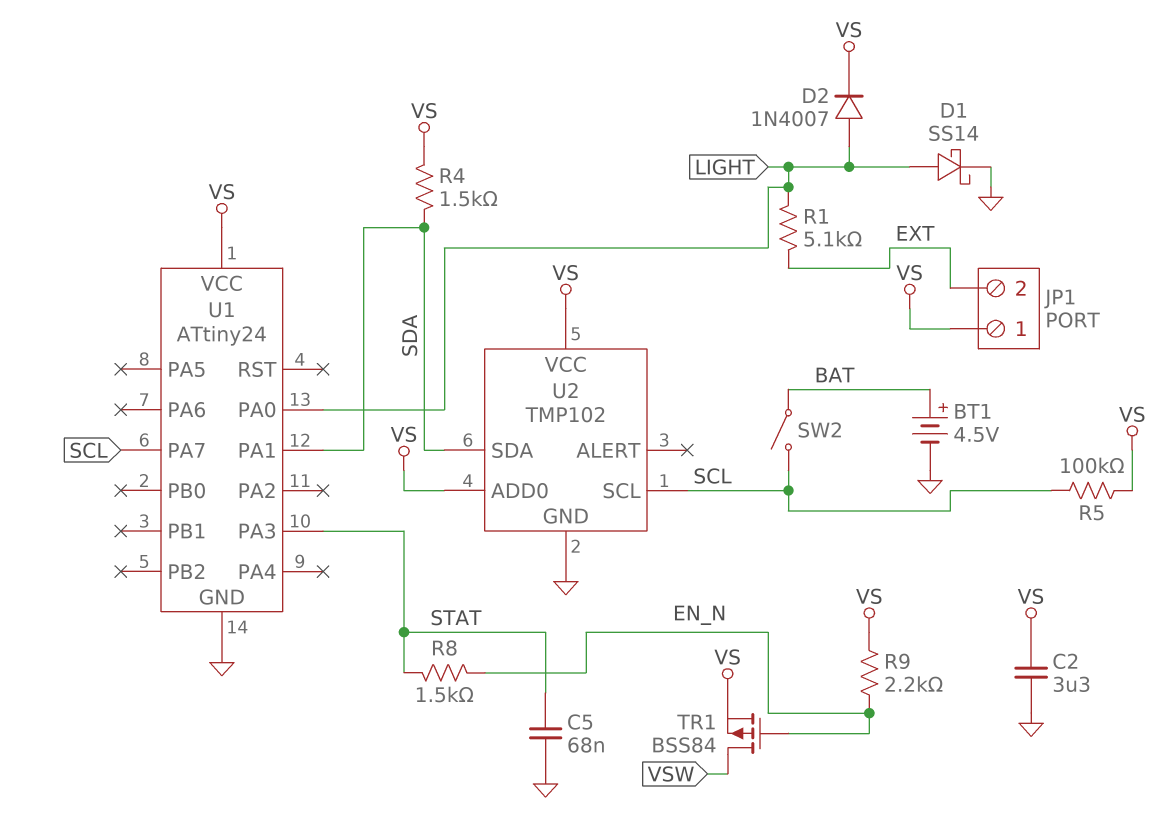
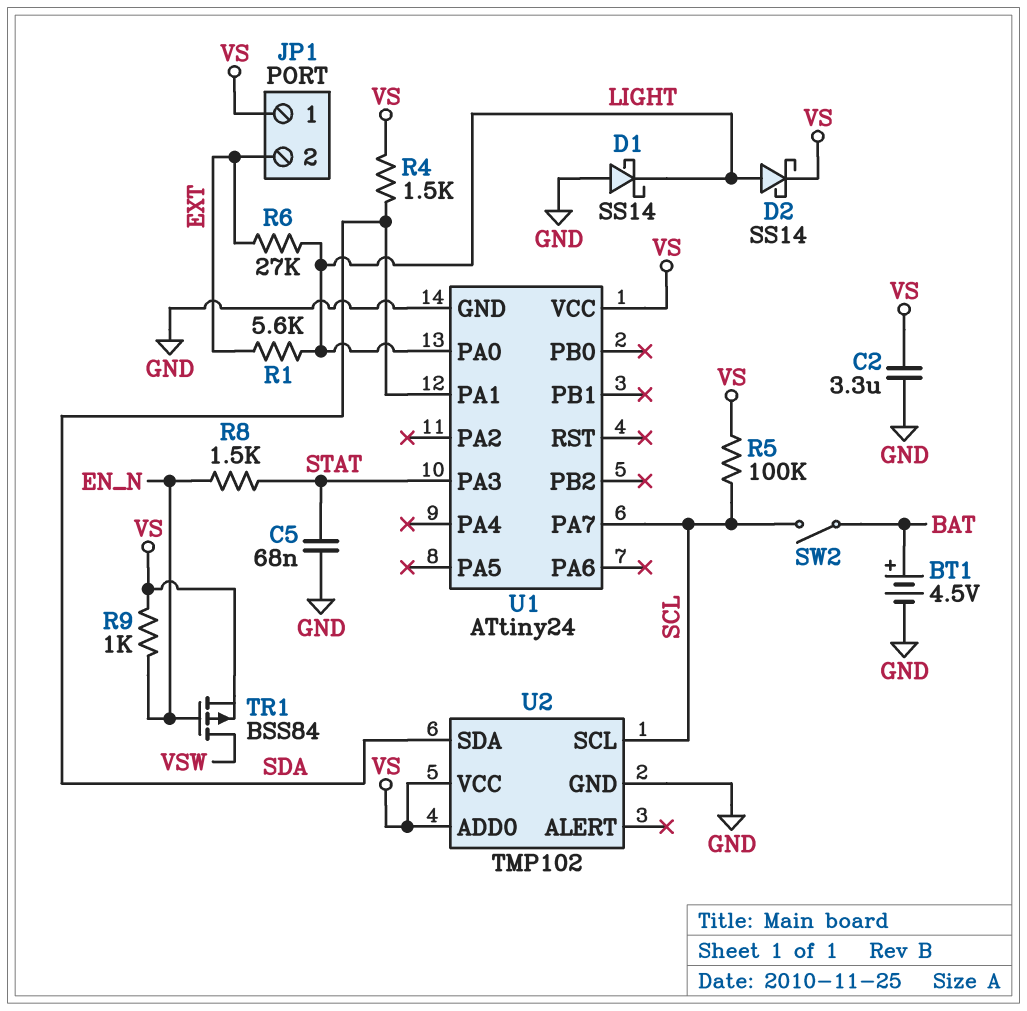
D1: schottky SS14 (A LIGHT, K GND) -> schottky SS14 (A GND, K LIGHT)
D2: diode 1N4007 (A LIGHT, K VS) -> schottky SS14 (A LIGHT, K VS)
R1: 5.1k (EXT, LIGHT) -> 5.6k (EXT, LIGHT)
R6: none -> 27k (EXT, LIGHT)
R9: 2.2k (EN_N, VS) -> 1k (EN_N, VS)

